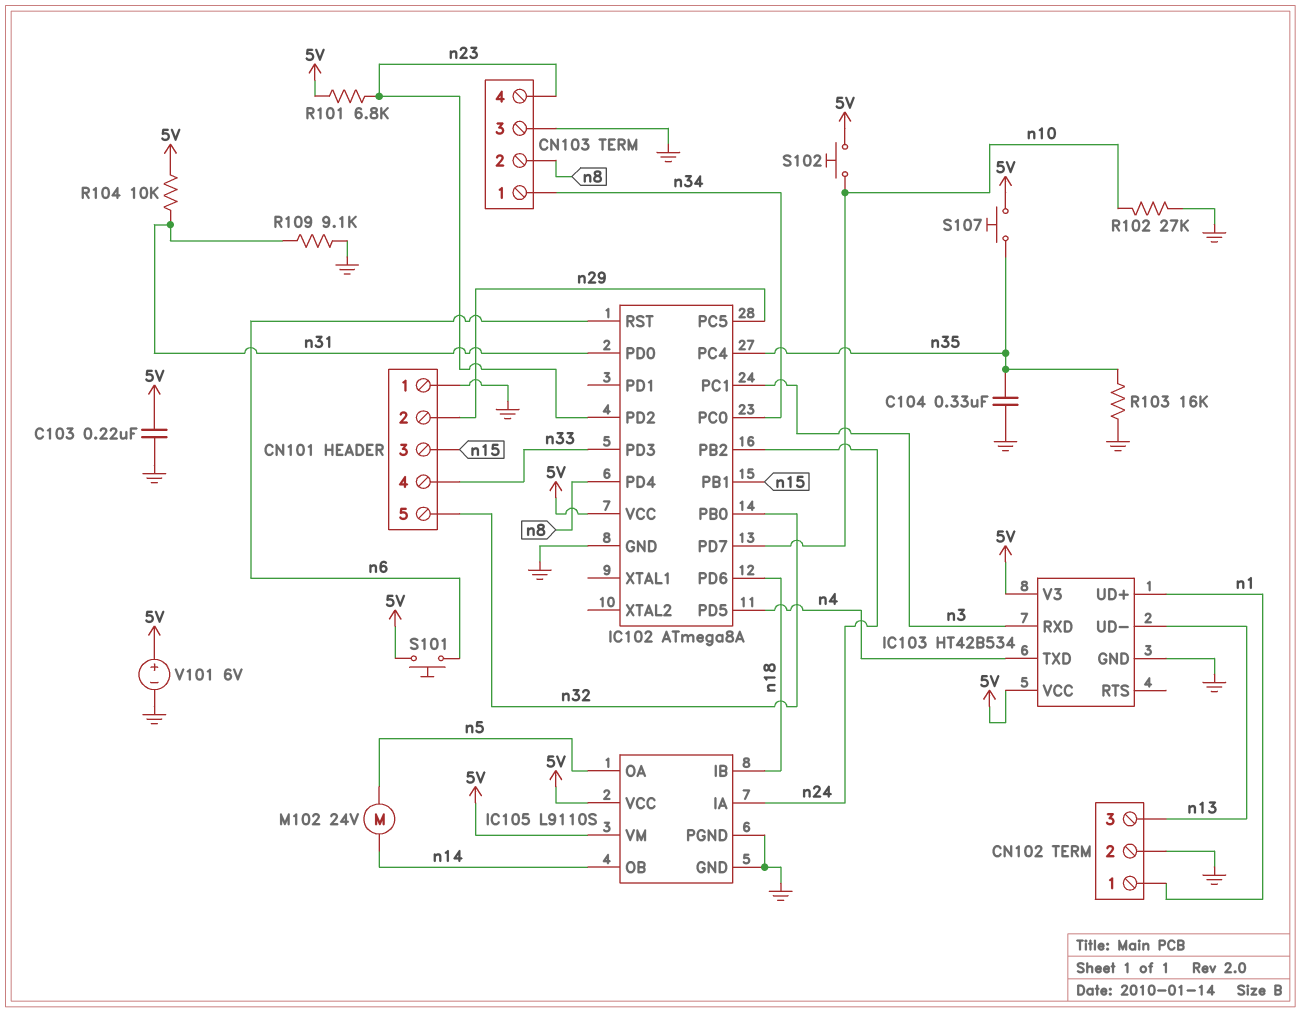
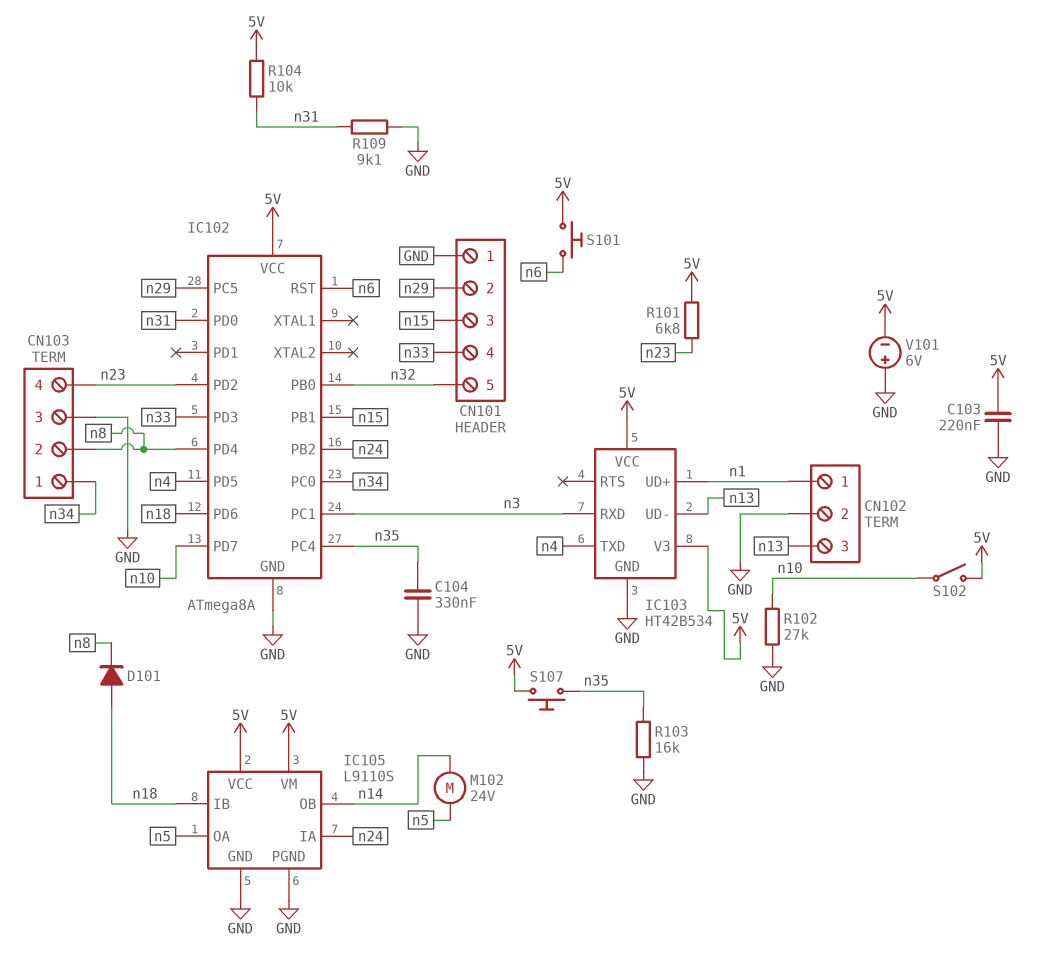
D101: none -> diode (A n18, K n8)
S102: button (5V, n10) -> switch (5V, n10)
V101: 6V (plus 5V, minus GND) -> 6V (plus GND, minus 5V)

